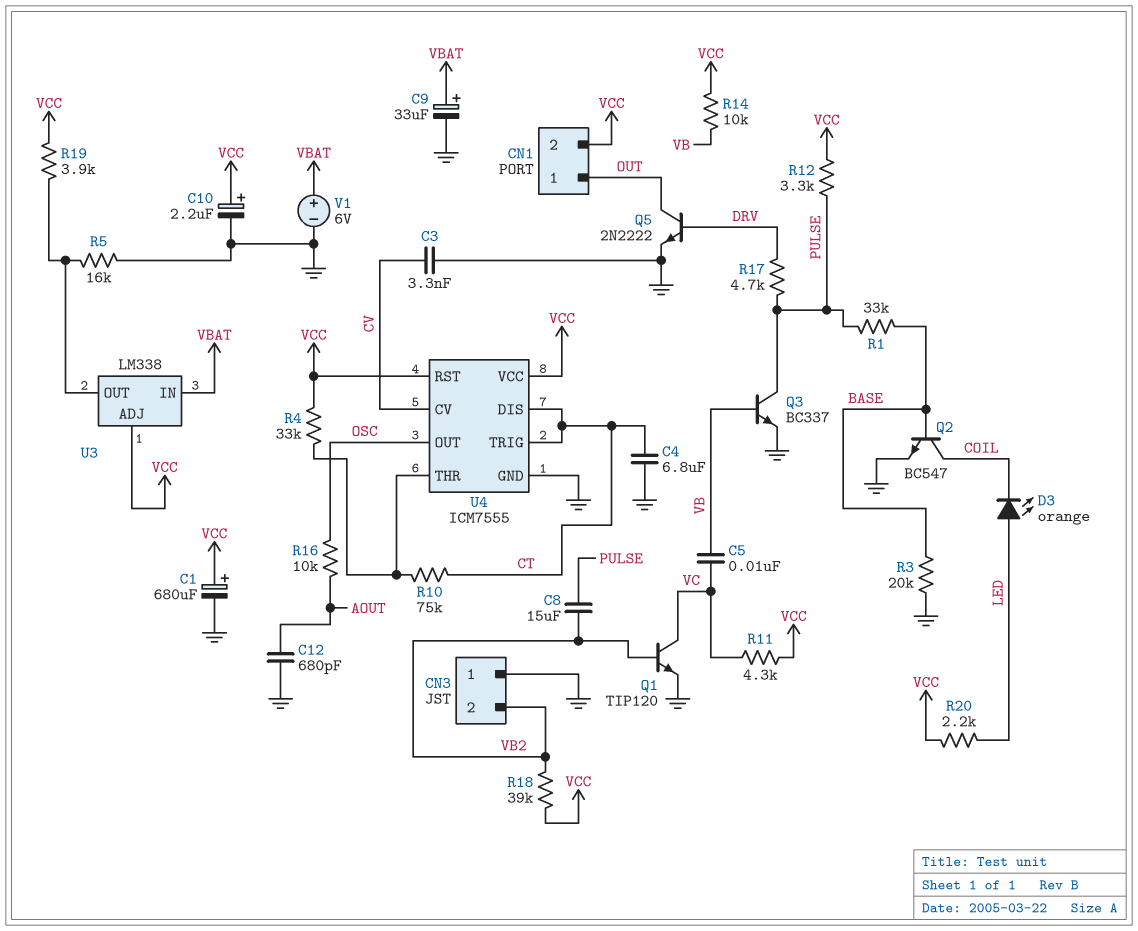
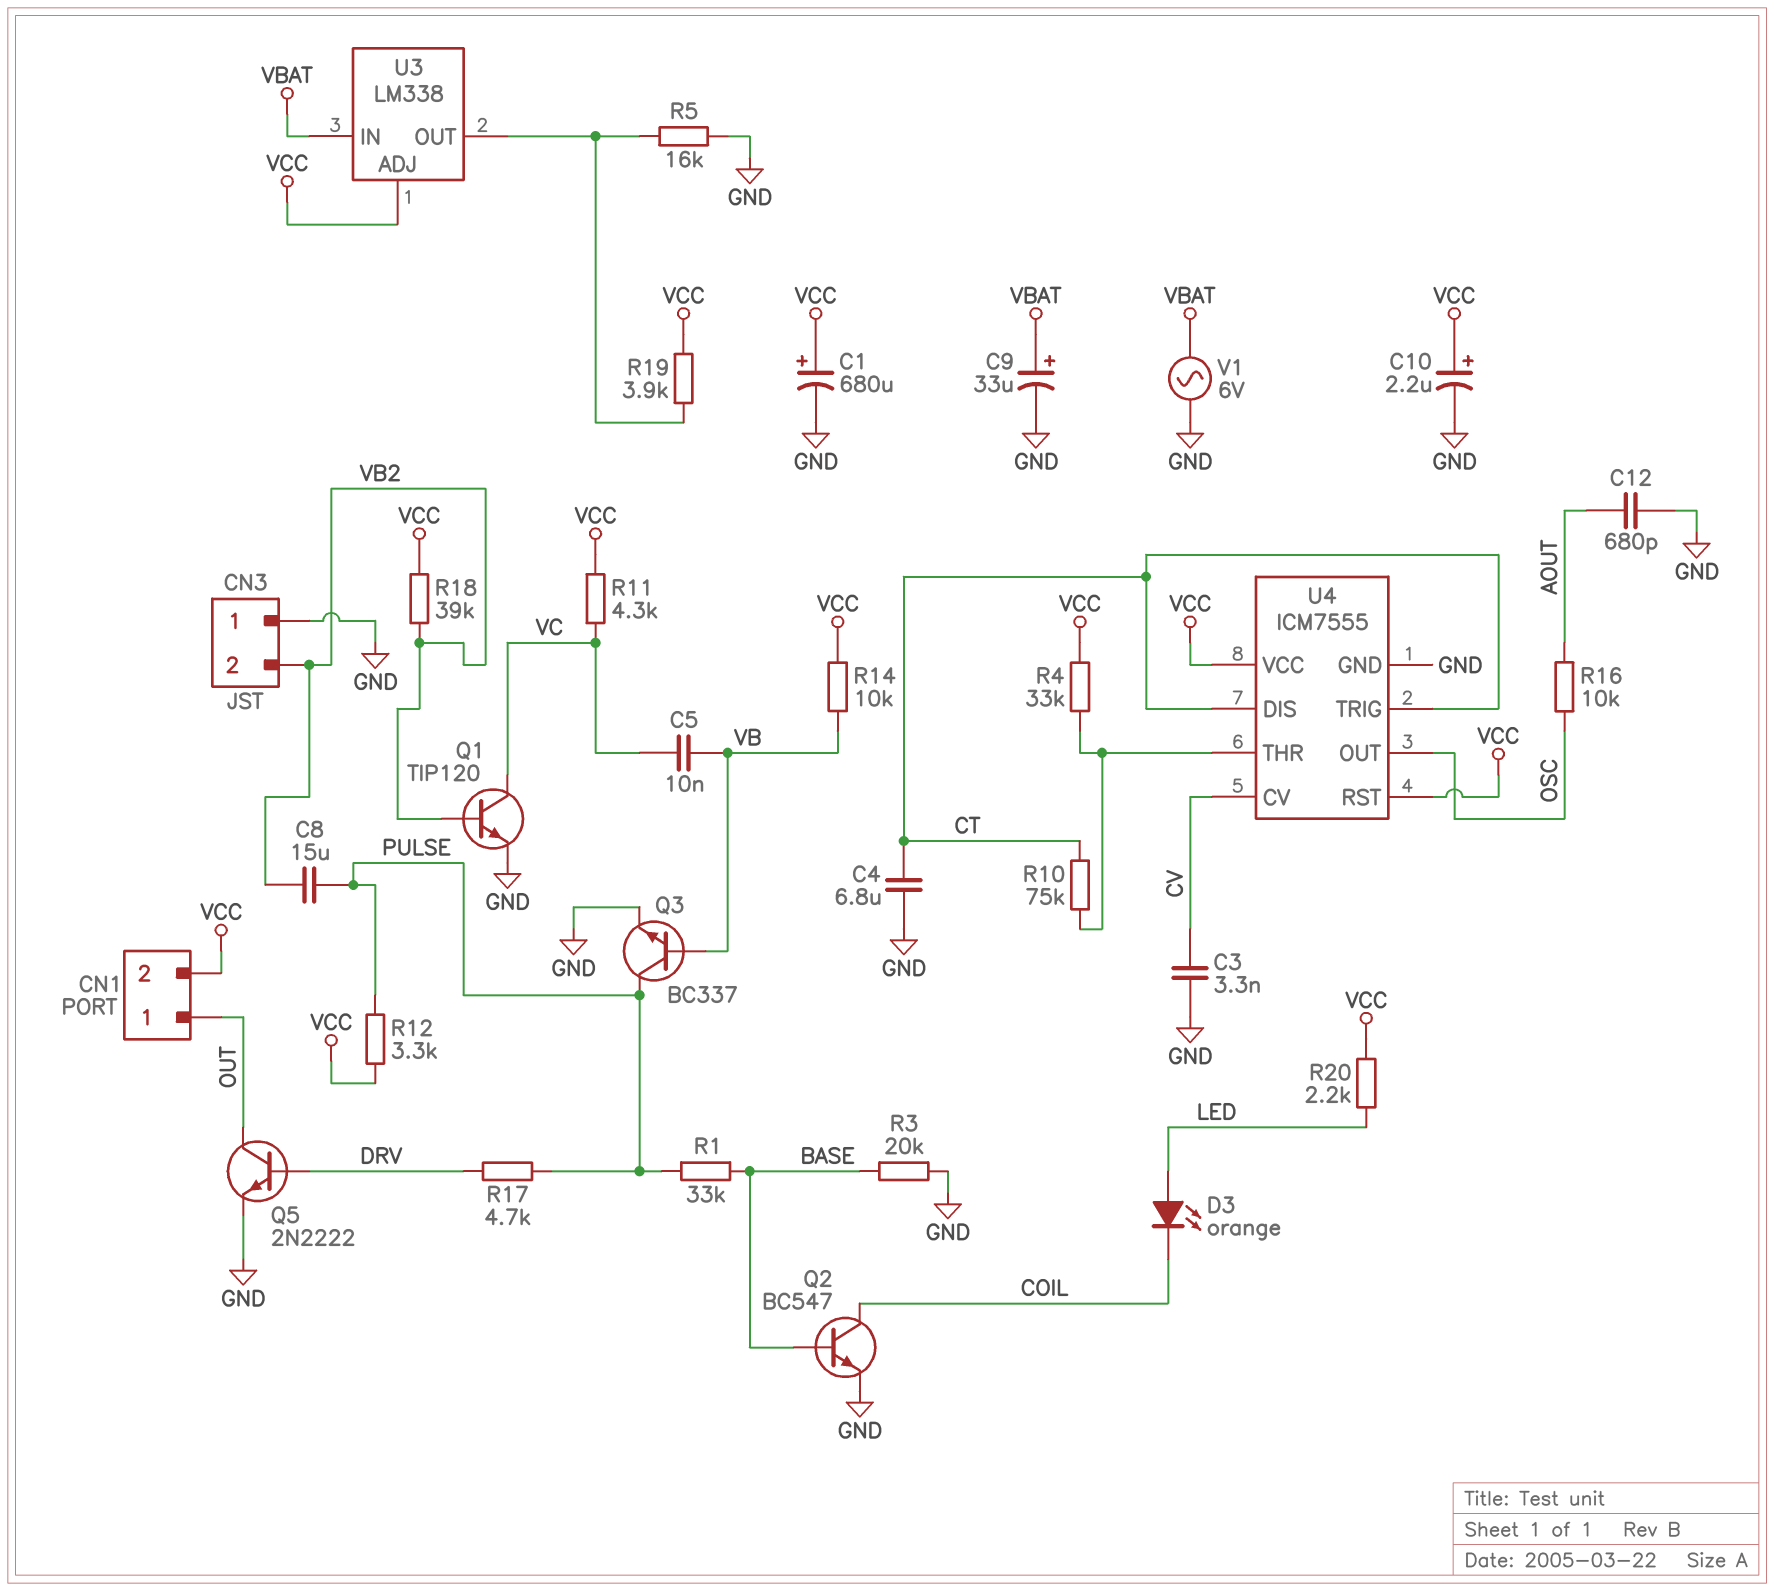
V1: 6V (plus VBAT, minus GND) -> AC 6V (GND, VBAT)

